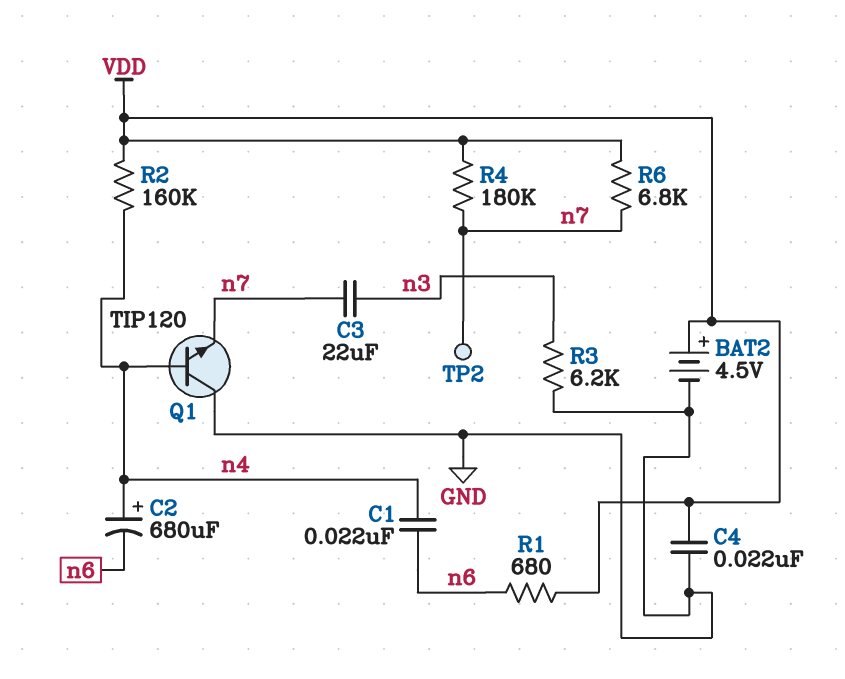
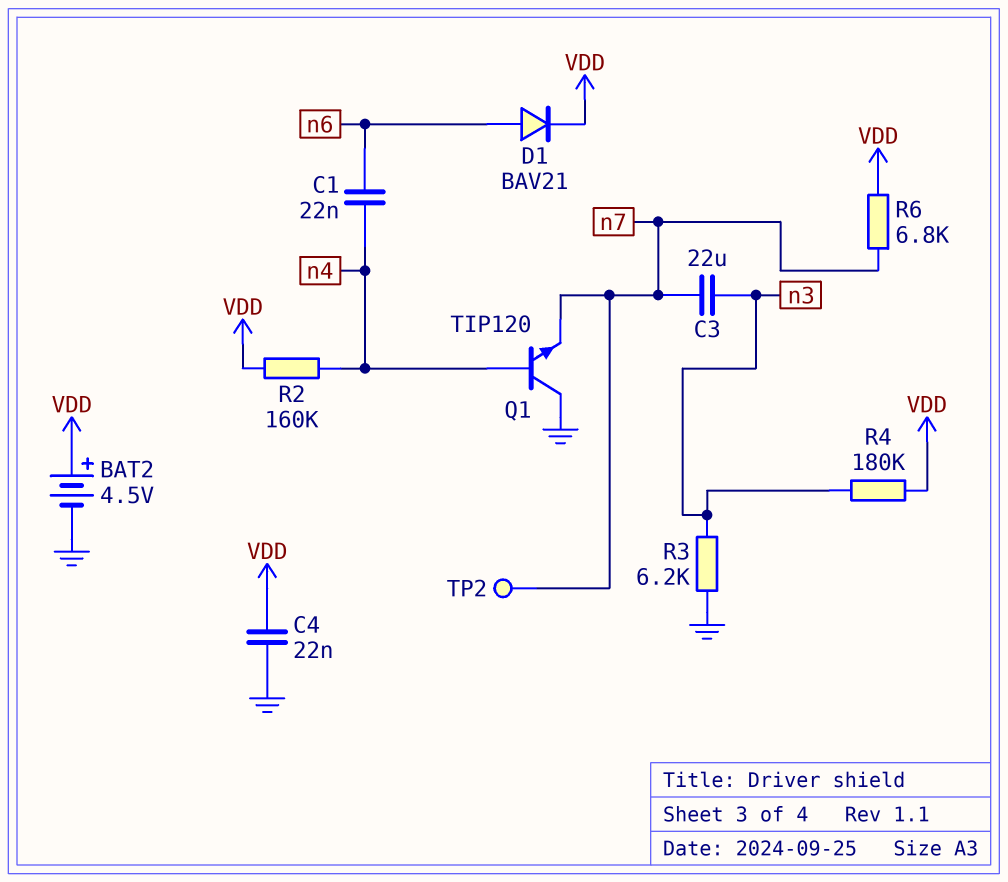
C2: 680uF (plus n4, minus n6) -> none
D1: none -> diode BAV21 (A n6, K VDD)
R1: 680 (VDD, n6) -> none
R4: 180k (VDD, n7) -> 180k (VDD, n3)

